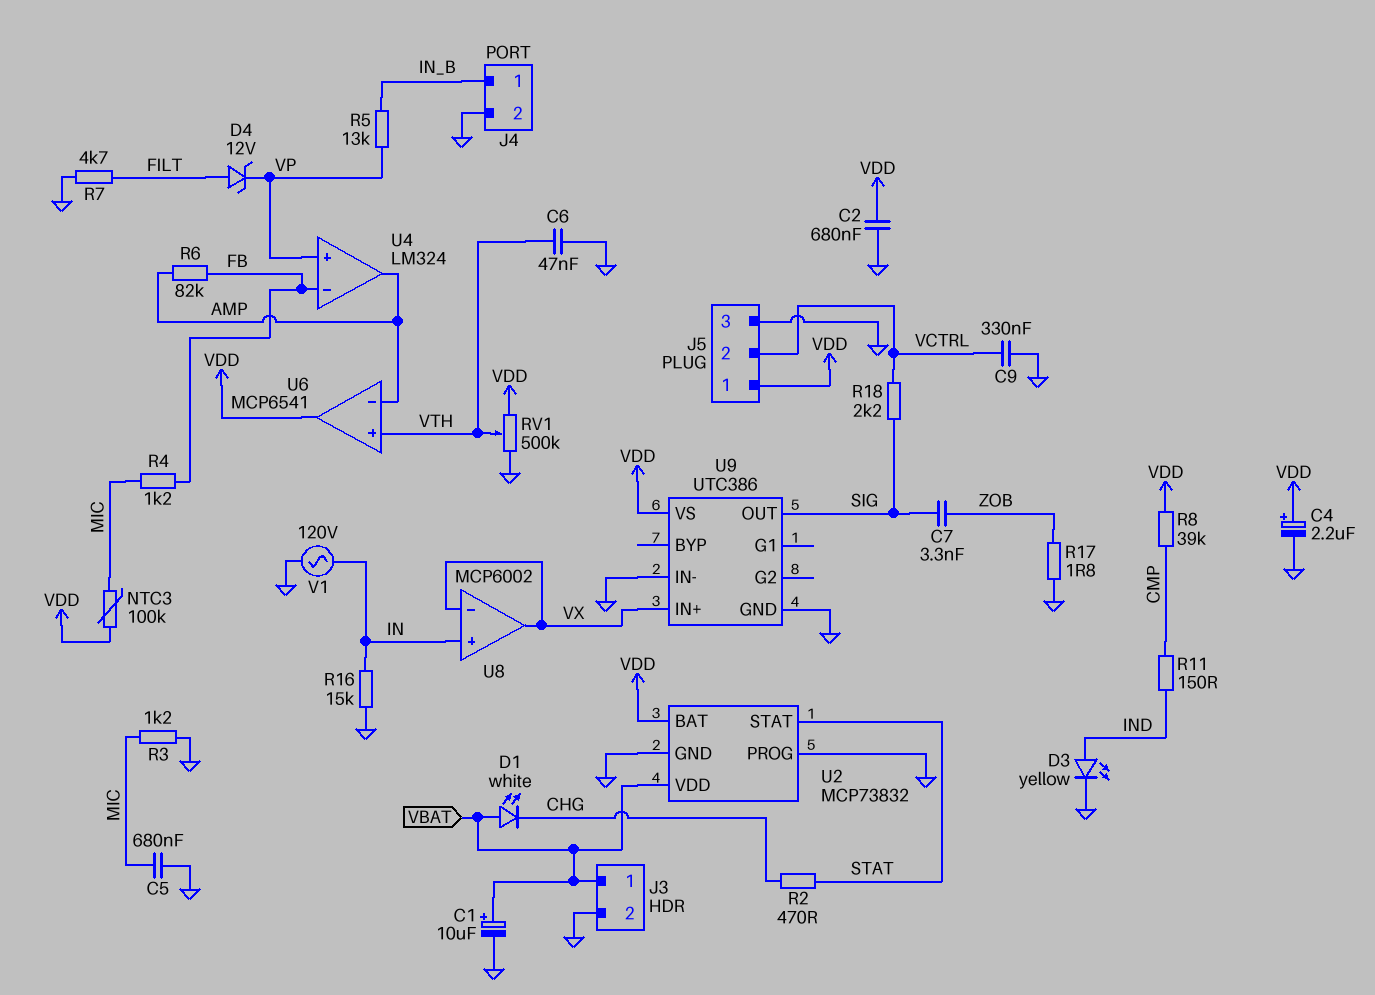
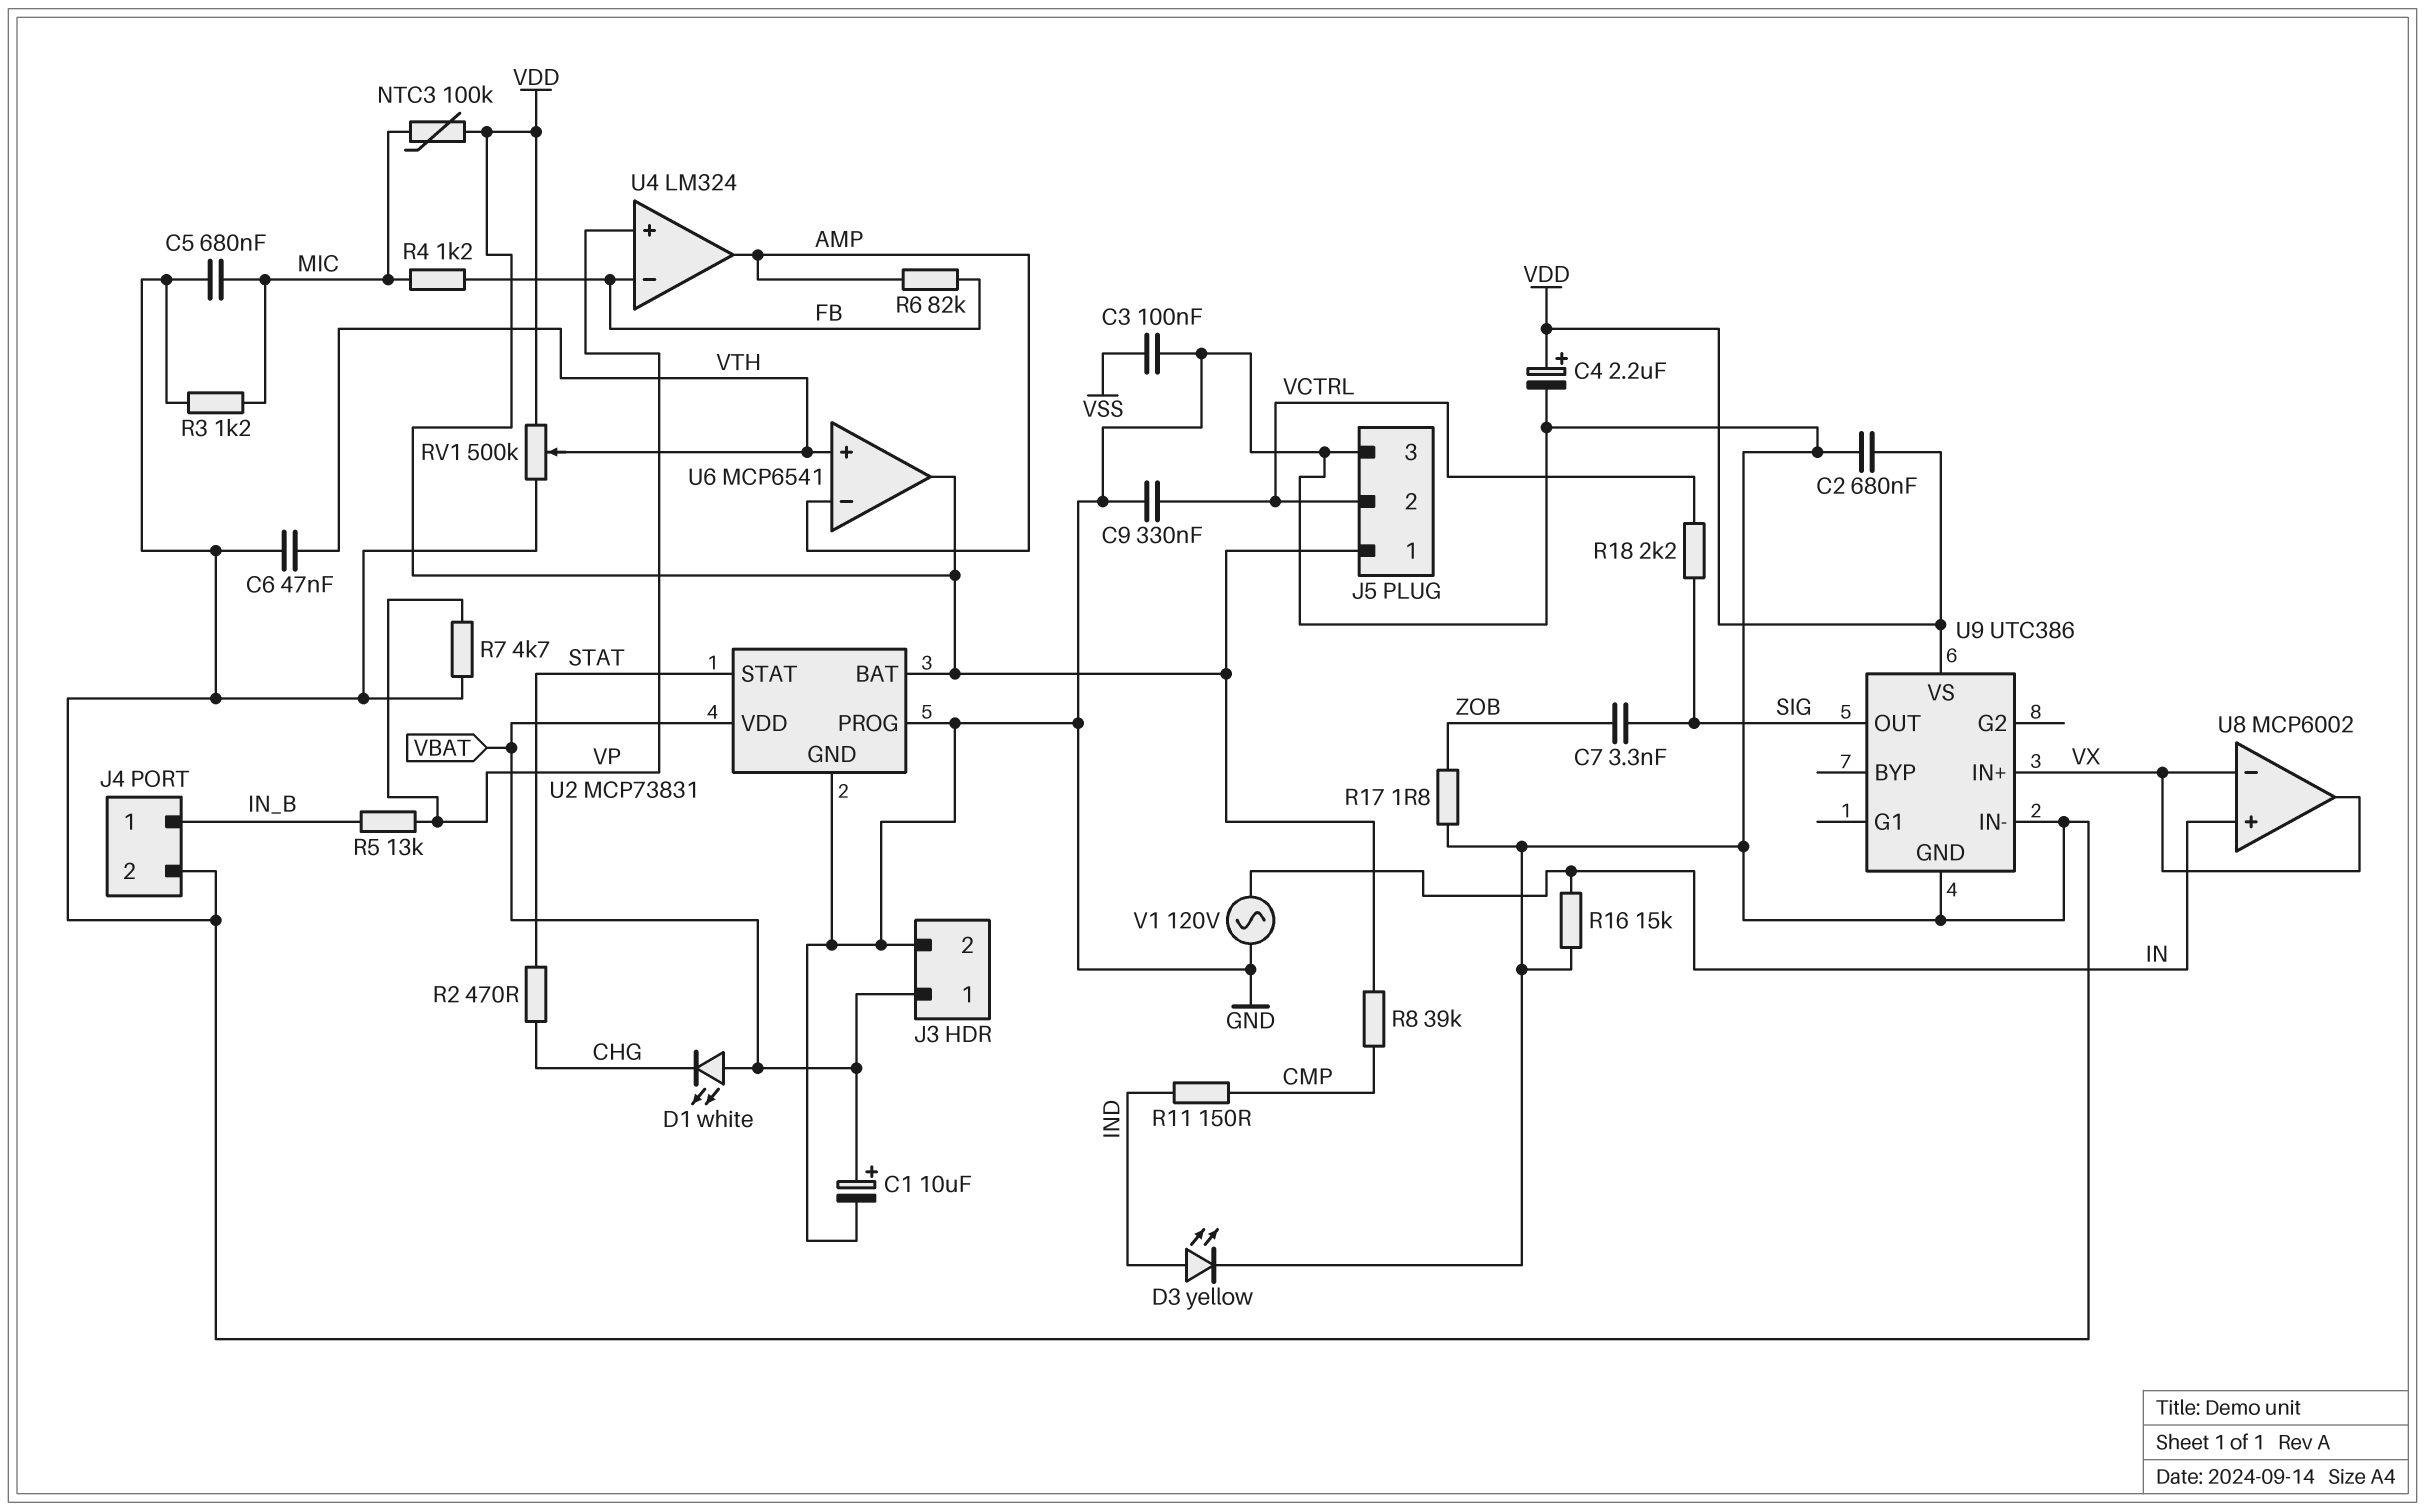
C3: none -> 100nF (GND, VSS)
D4: zener 12V (A FILT, K VP) -> none
R7: 4.7k (FILT, GND) -> 4.7k (GND, VP)
U2: MCP73832 -> MCP73831

